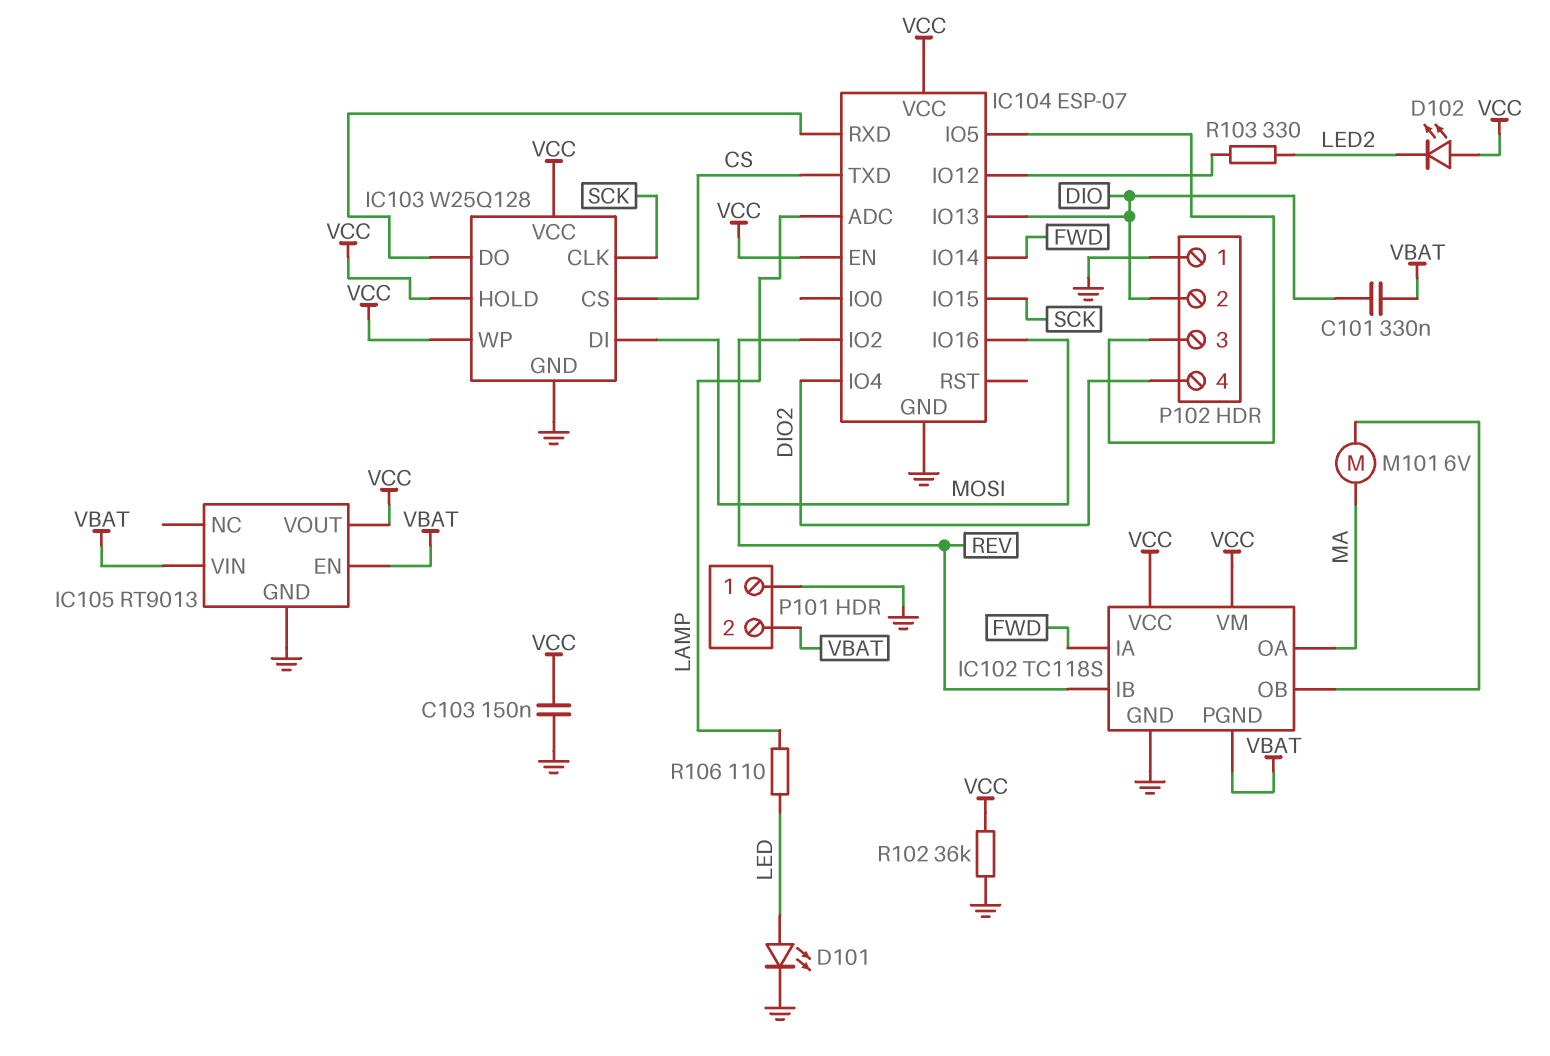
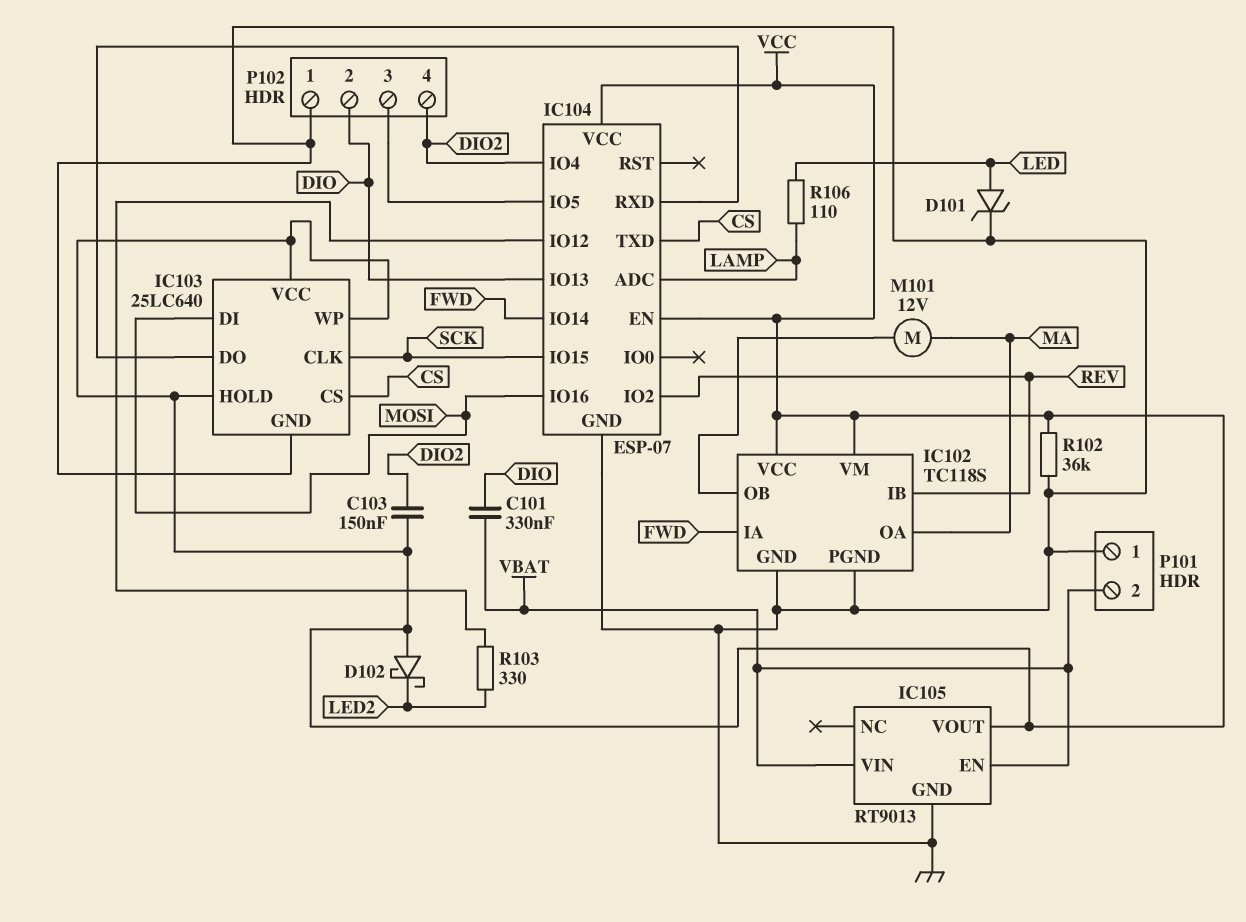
C103: 150nF (GND, VCC) -> 150nF (DIO2, VCC)
D101: LED (A LED, K GND) -> zener (A LED, K GND)
D102: LED (A VCC, K LED2) -> schottky (A VCC, K LED2)
IC102 pin PGND: VBAT -> GND
IC103: W25Q128 -> 25LC640
M101: motor 6V (IC102/OB, MA) -> motor 12V (IC102/OB, MA)

